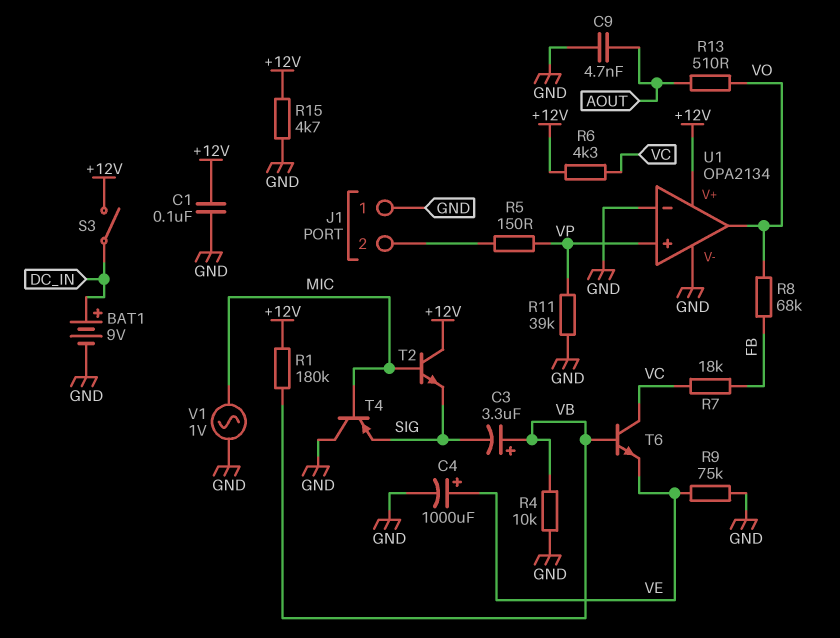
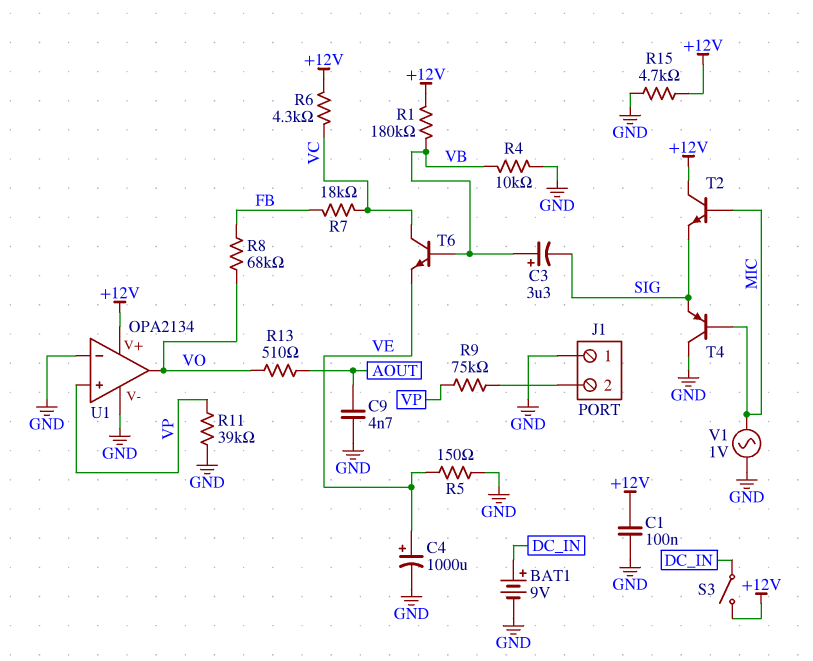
R5: 150 (J1/2, VP) -> 150 (GND, VE)
R9: 75k (GND, VE) -> 75k (J1/2, VP)

